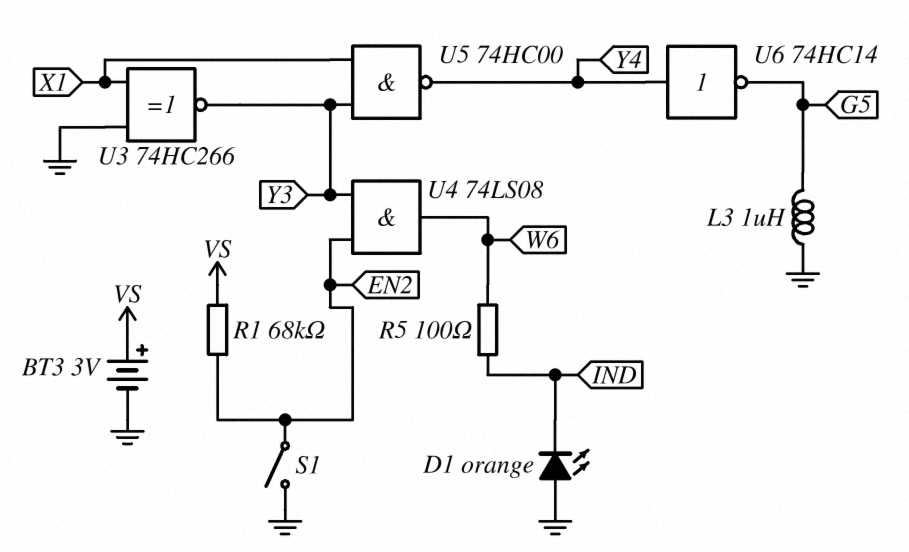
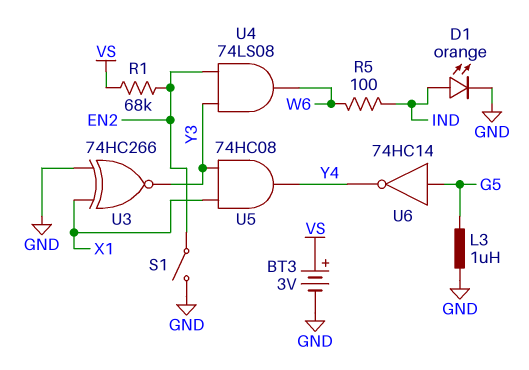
D1: LED orange (A GND, K IND) -> LED orange (A IND, K GND)
U5: NAND 74HC00 (in X1, in Y3, out Y4) -> AND 74HC08 (in X1, in Y3, out Y4)
U6: NOT 74HC14 (in Y4, out G5) -> NOT 74HC14 (in G5, out Y4)

